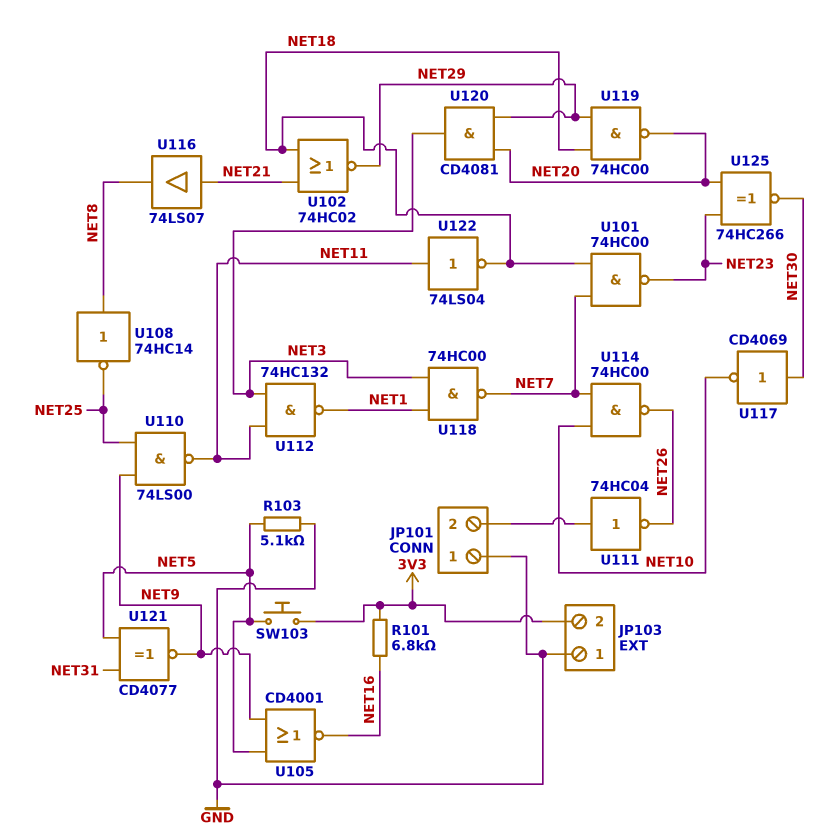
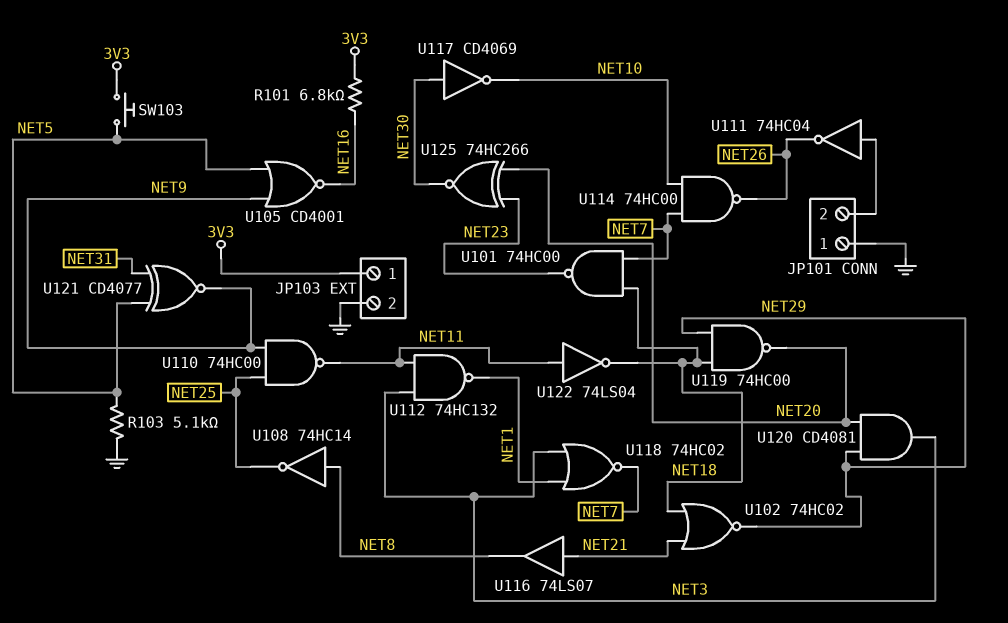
JP103 pin 1: GND -> 3V3
JP103 pin 2: 3V3 -> GND
U110: NAND 74LS00 (in NET9, in NET25, out NET11) -> NAND 74HC00 (in NET9, in NET25, out NET11)
U118: NAND 74HC00 (in NET1, in NET3, out NET7) -> NOR 74HC02 (in NET1, in NET3, out NET7)

